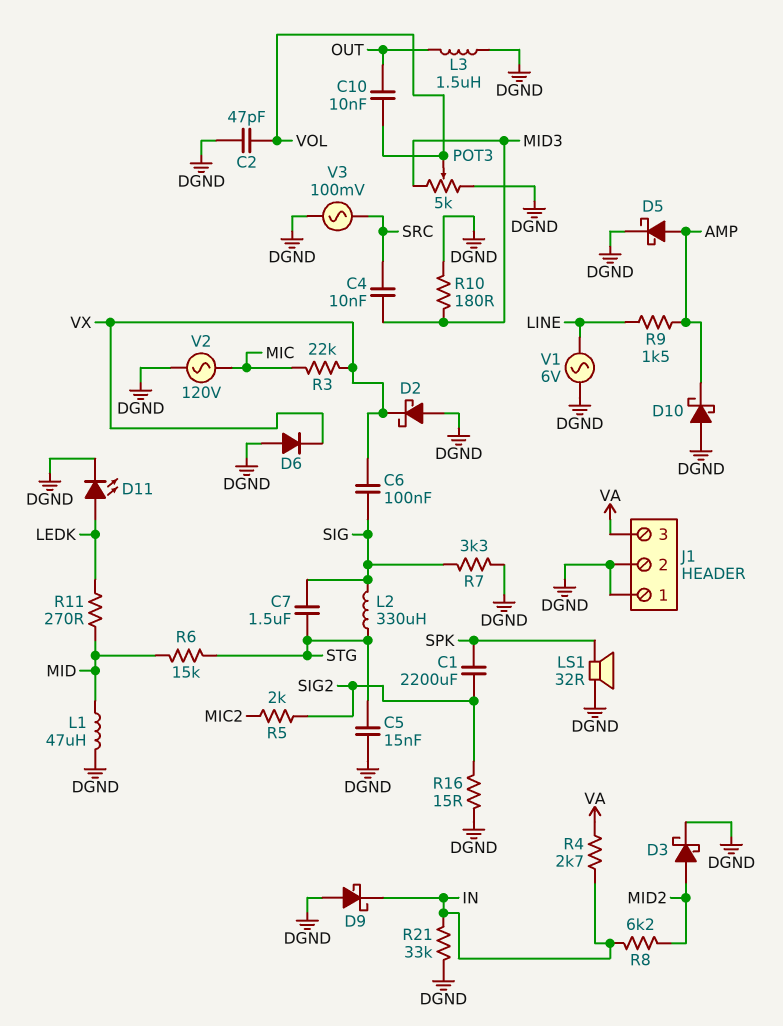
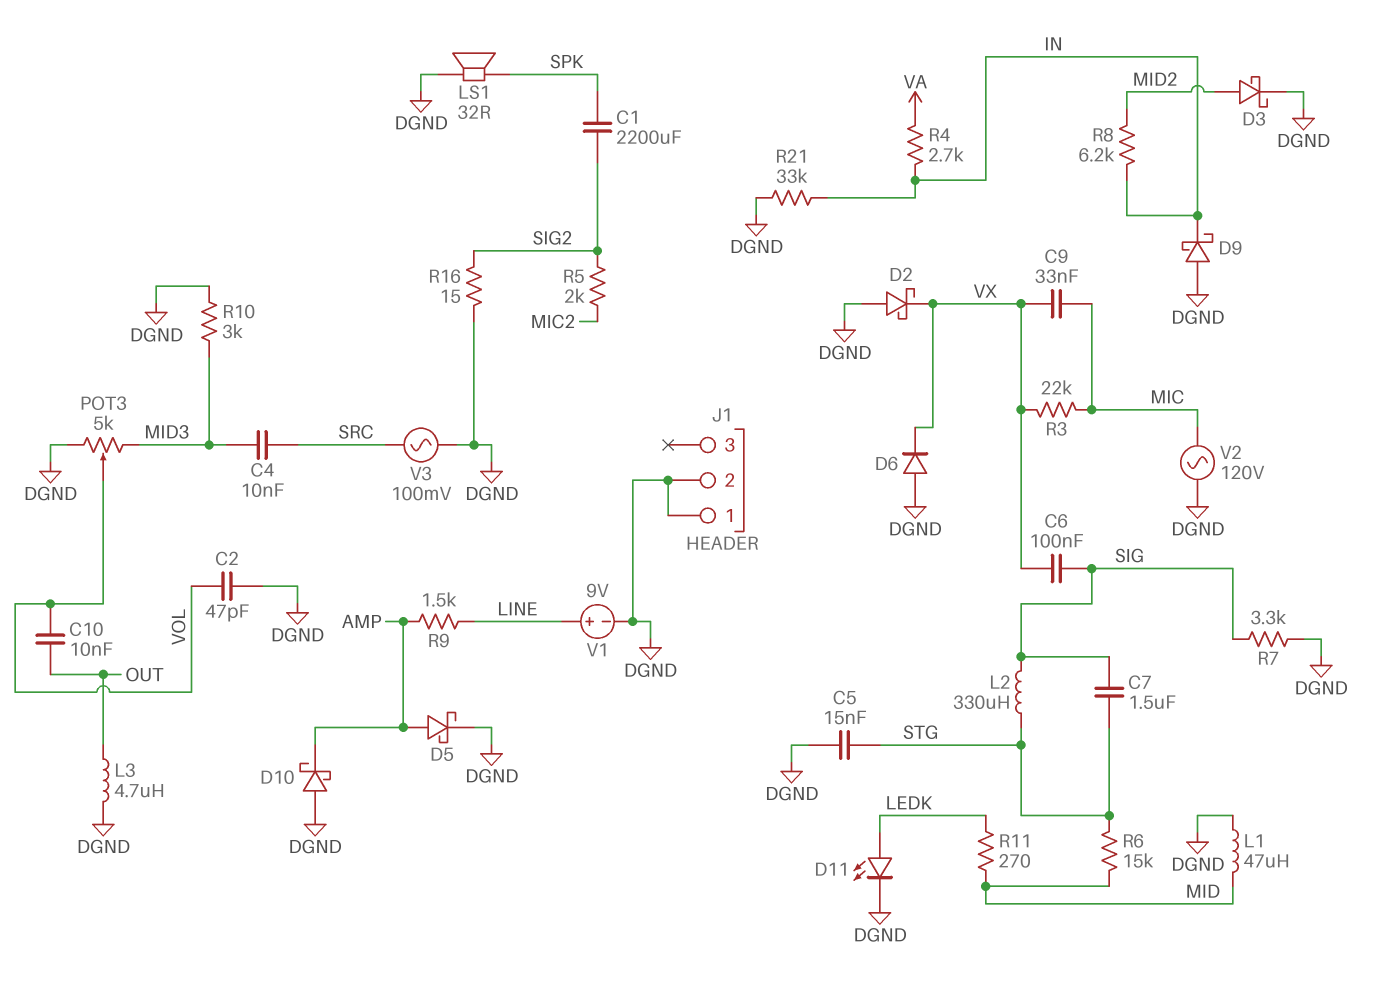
C9: none -> 33nF (MIC, VX)
J1 pin 3: VA -> none
L3: 1.5uH (DGND, OUT) -> 4.7uH (DGND, OUT)
R10: 180 (DGND, MID3) -> 3k (DGND, MID3)
V1: AC 6V (DGND, LINE) -> 9V (plus LINE, minus DGND)

